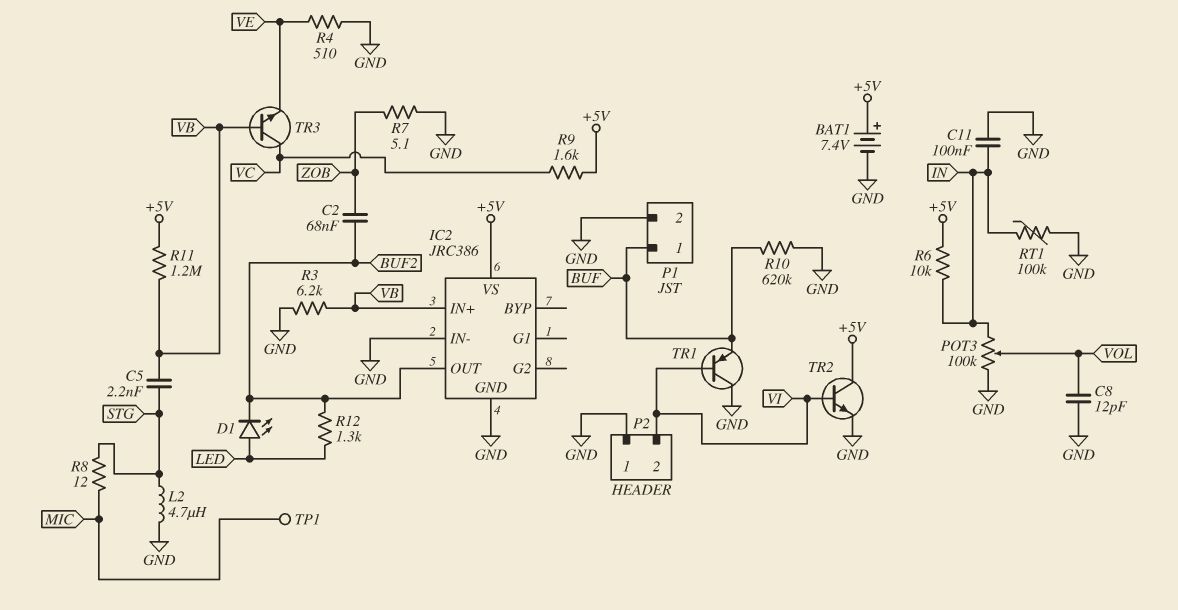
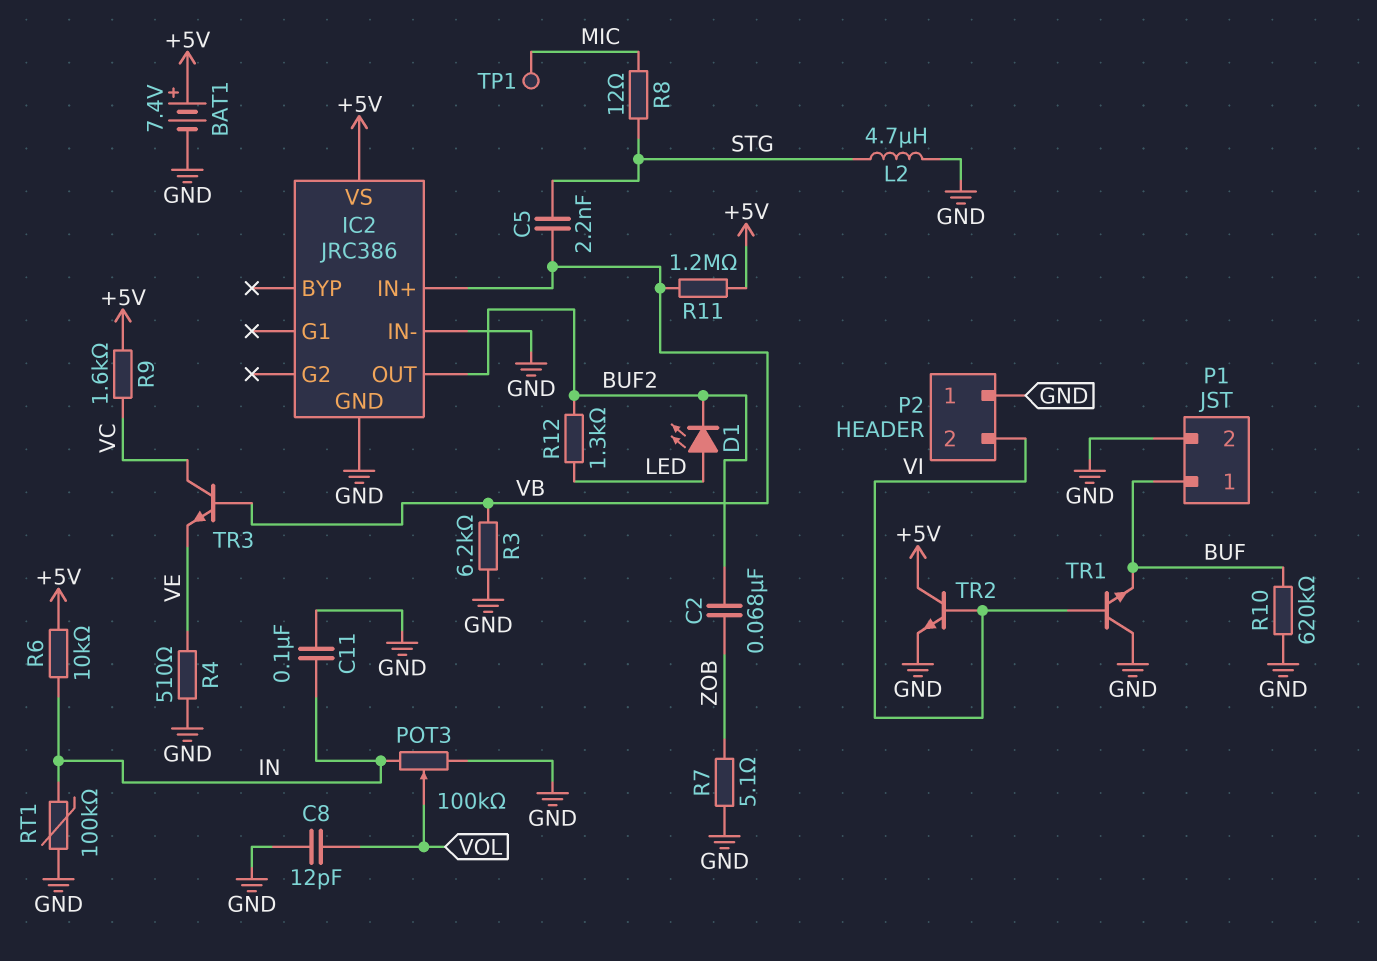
TR1: PNP (B VI, C GND, E BUF) -> NPN (B VI, C GND, E BUF)

